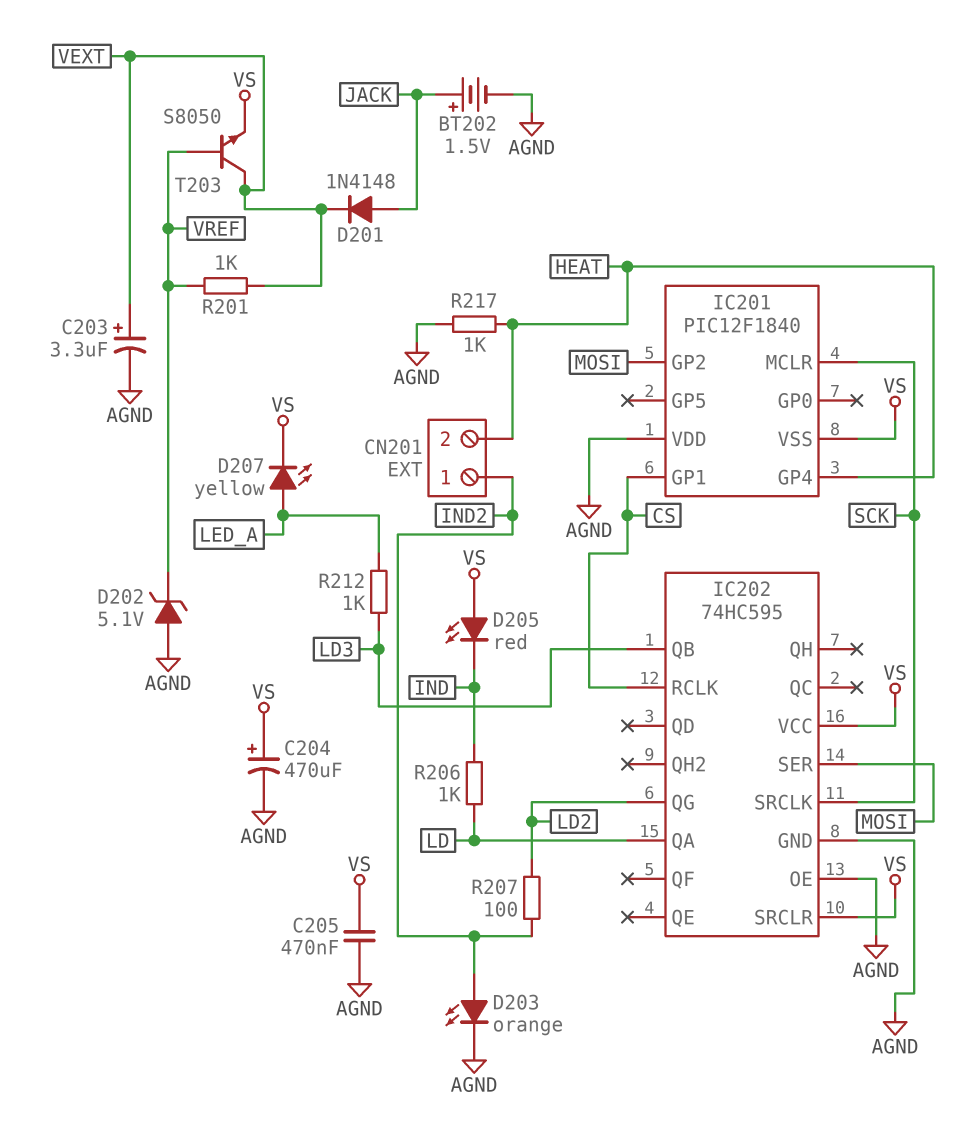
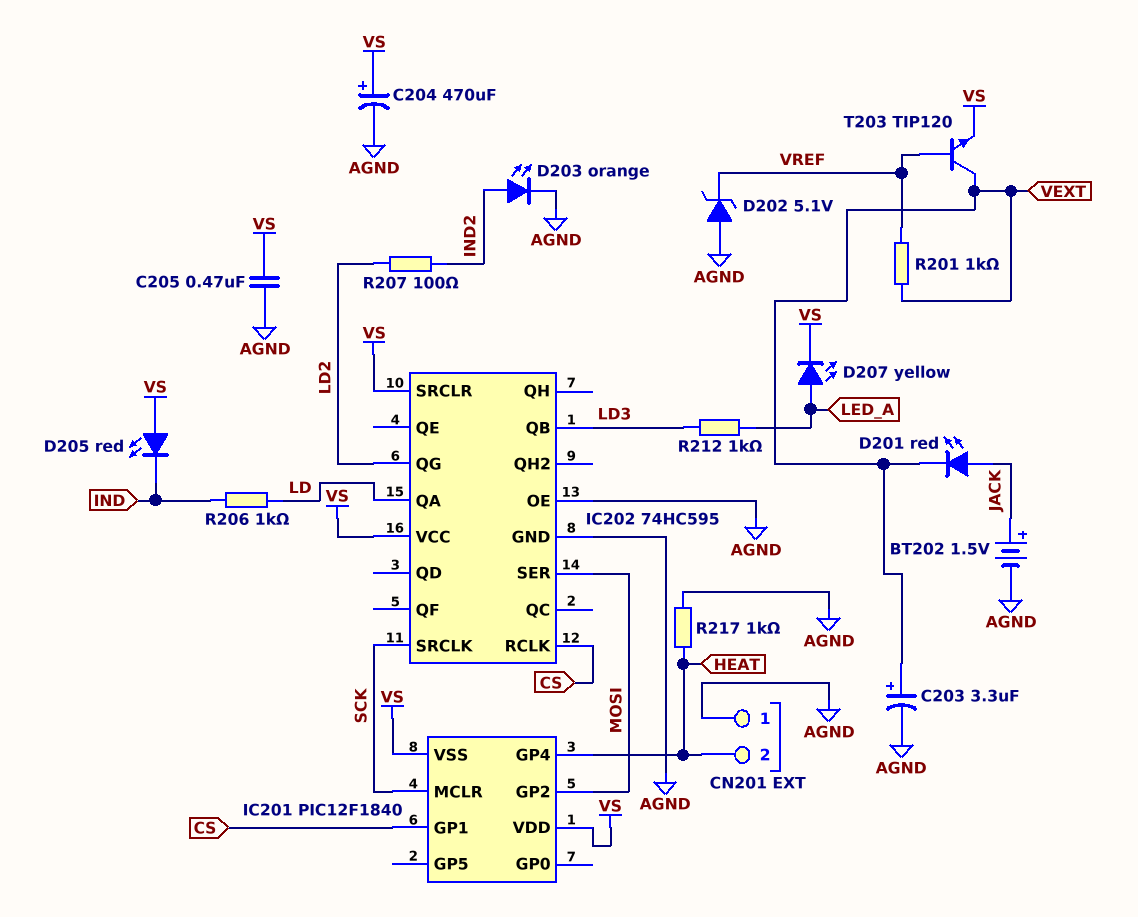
CN201 pin 1: IND2 -> AGND
D201: diode 1N4148 (A JACK, K VEXT) -> LED red (A JACK, K VEXT)
IC201 pin VDD: AGND -> VS
T203: NPN S8050 (B VREF, C VEXT, E VS) -> NPN TIP120 (B VREF, C VEXT, E VS)

